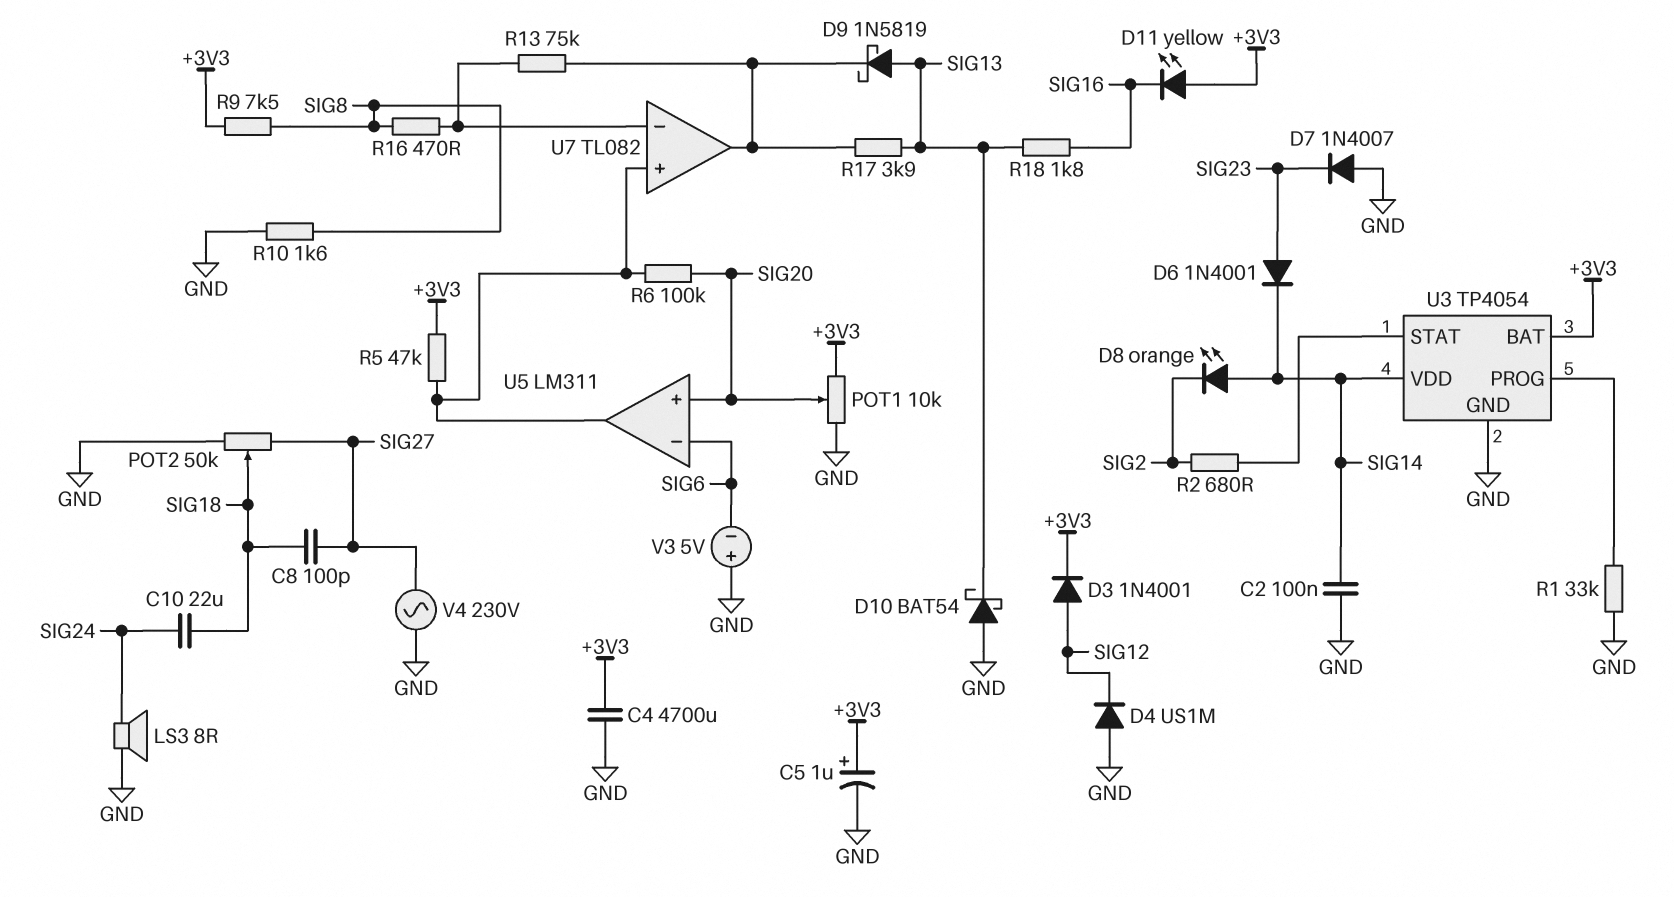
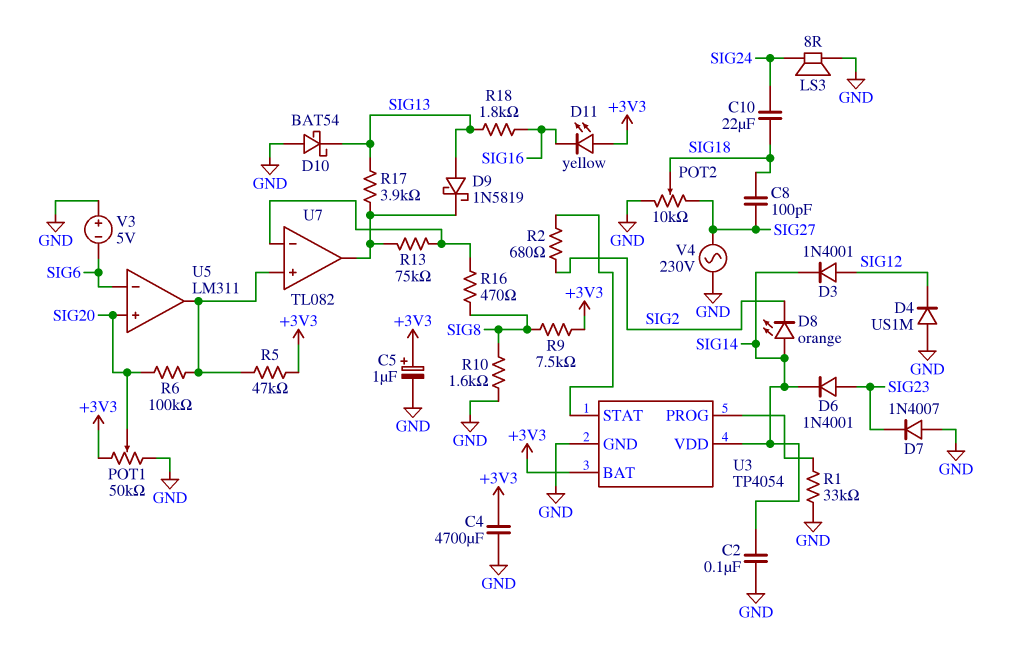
D3: diode 1N4001 (A SIG12, K +3V3) -> diode 1N4001 (A SIG12, K SIG14)
POT1: 10k (+3V3, GND, wiper SIG20) -> 50k (+3V3, GND, wiper SIG20)
POT2: 50k (GND, SIG27, wiper SIG18) -> 10k (GND, SIG27, wiper SIG18)

